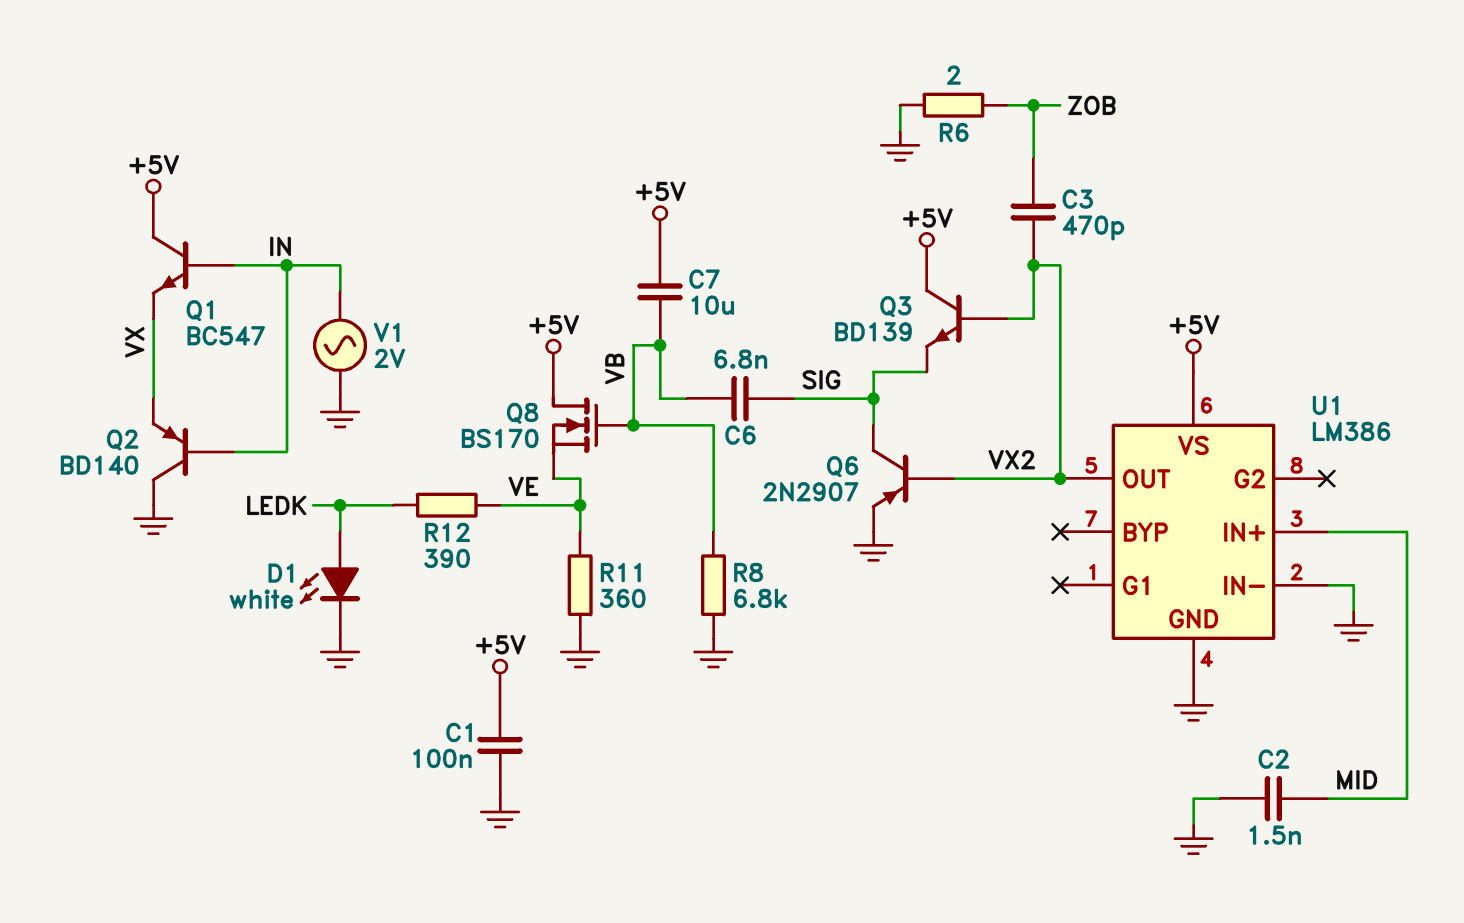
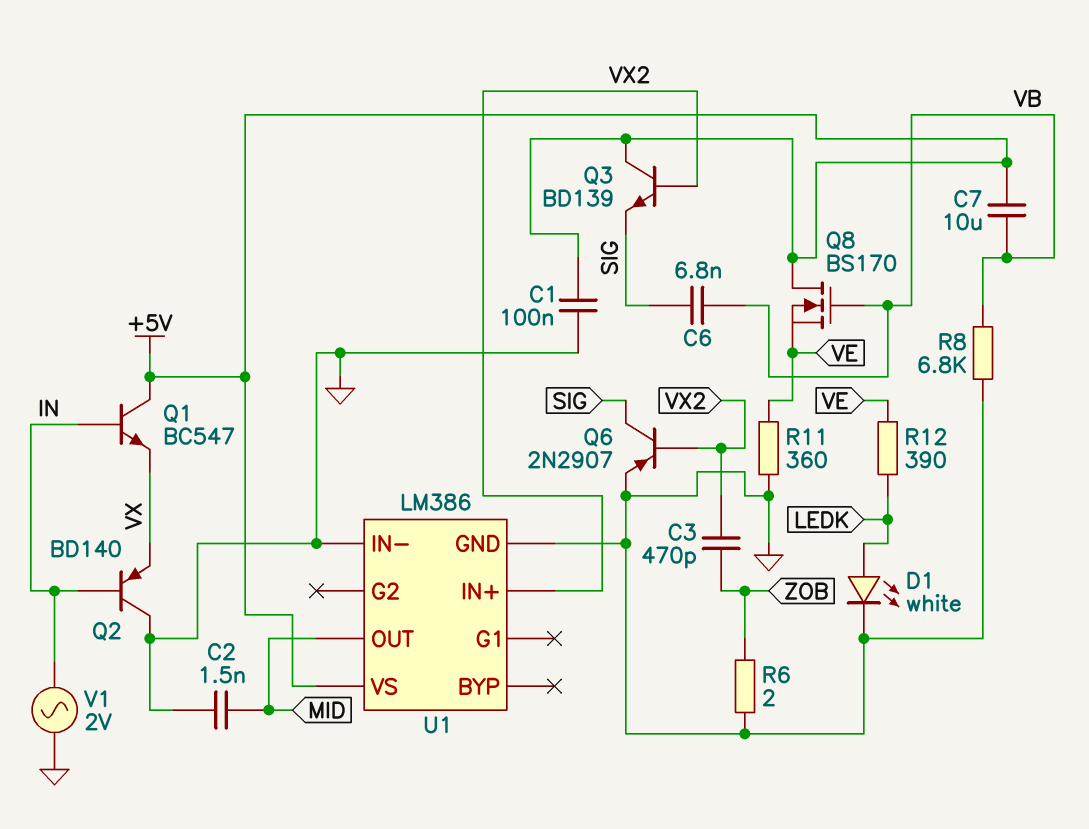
U1 pin IN+: MID -> VX2
U1 pin OUT: VX2 -> MID

